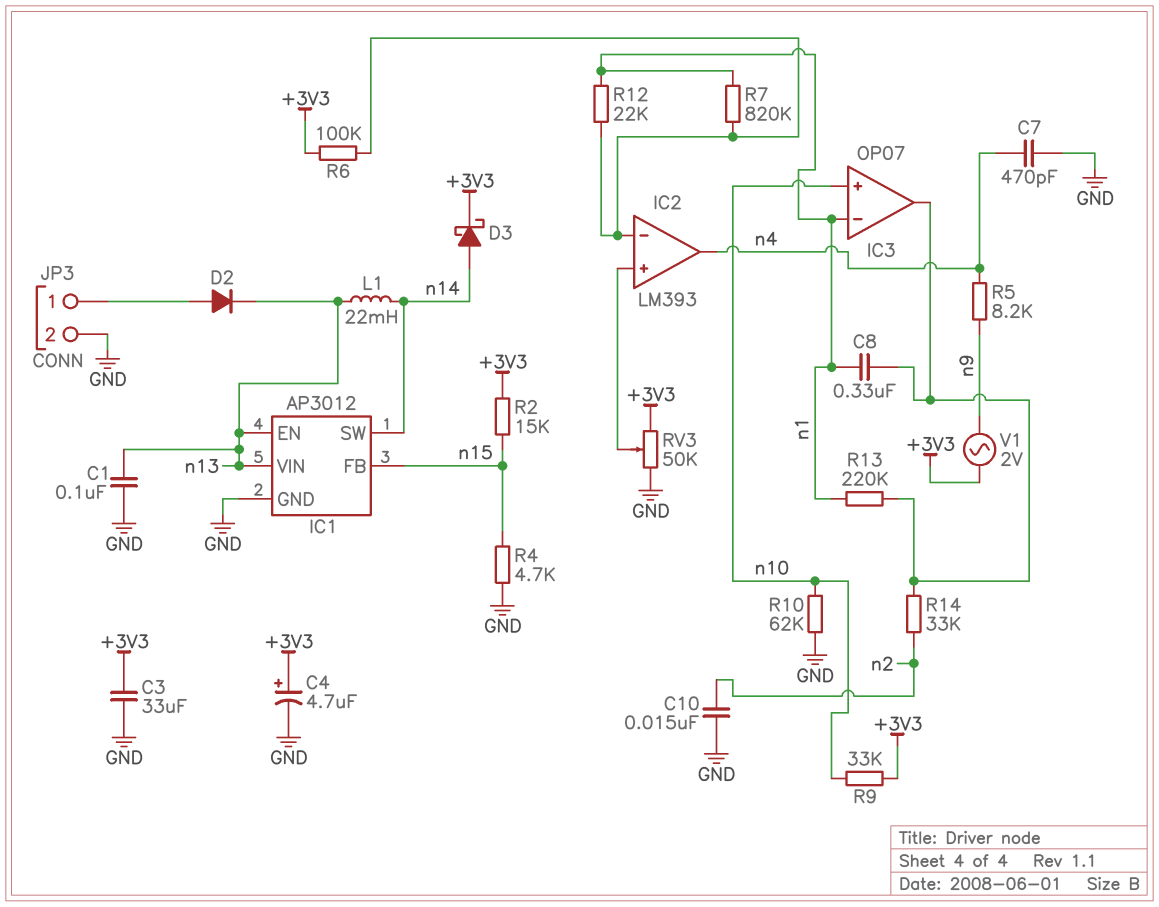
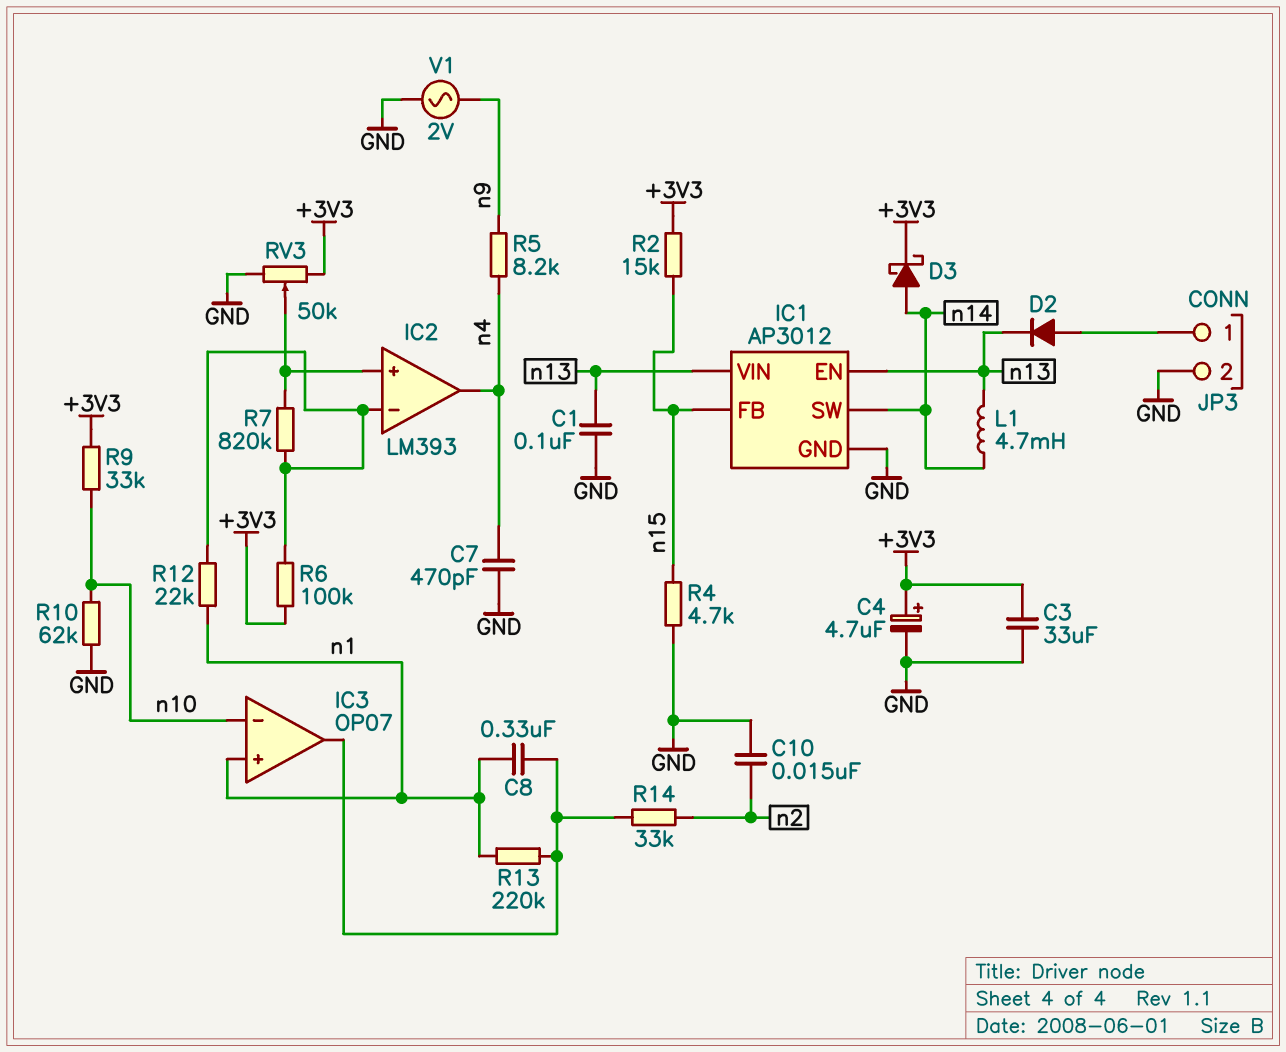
IC3 pin in+: n10 -> n1
IC3 pin in-: n1 -> n10
L1: 22mH (n13, n14) -> 4.7mH (n13, n14)
R7: 820k (IC2/in-, n1) -> 820k (IC2/in+, IC2/in-)
V1: AC 2V (+3V3, n9) -> AC 2V (GND, n9)

